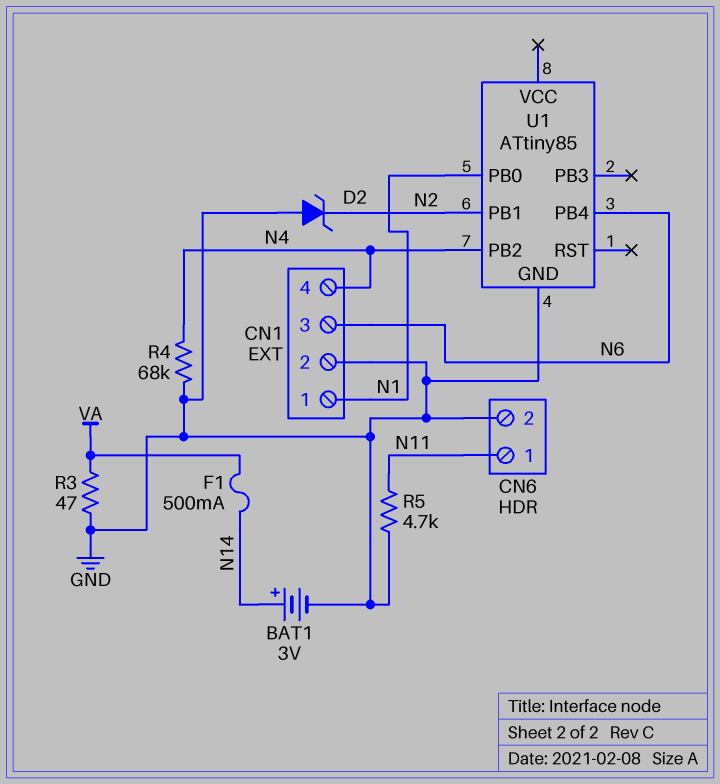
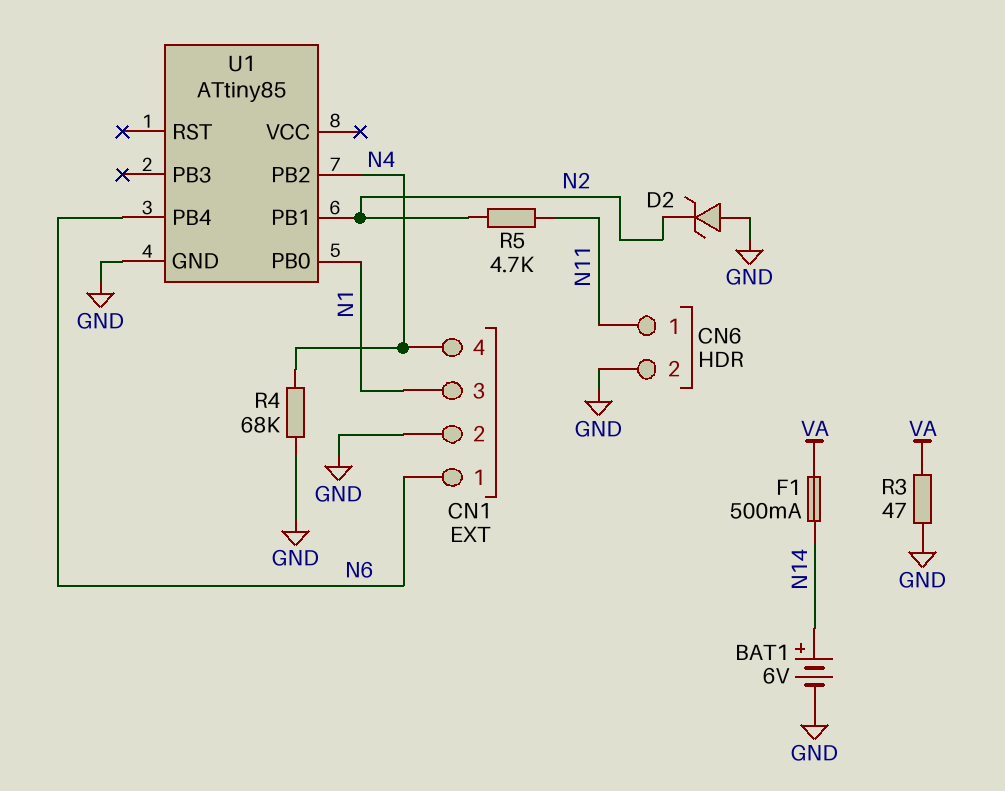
BAT1: 3V (plus N14, minus GND) -> 6V (plus N14, minus GND)
CN1 pin 1: N1 -> N6
CN1 pin 3: N6 -> N1
R5: 4.7k (GND, N11) -> 4.7k (N2, N11)

